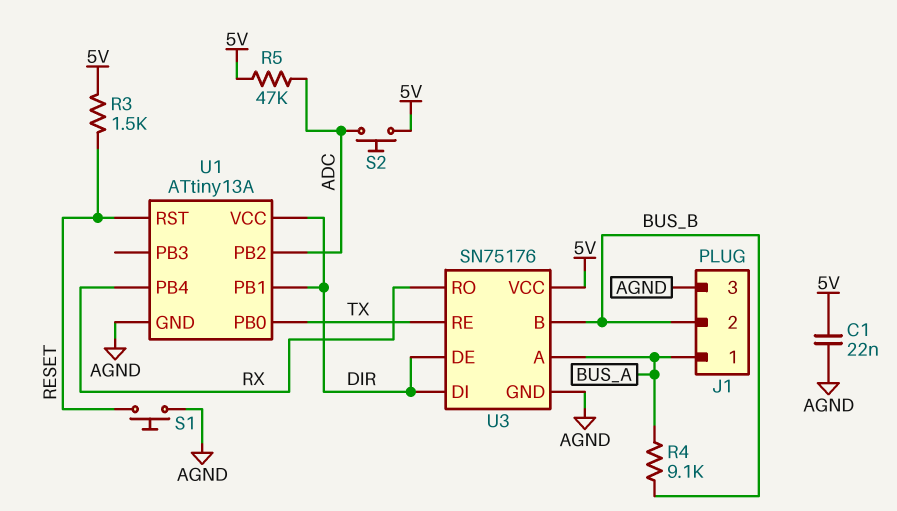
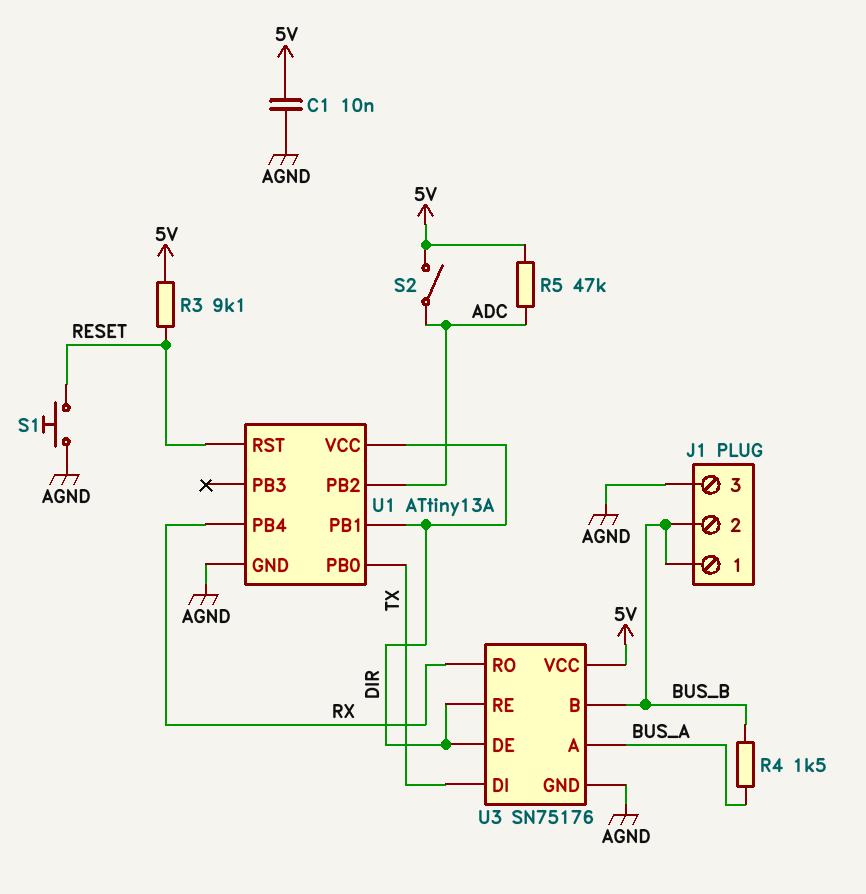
C1: 22nF (5V, AGND) -> 10nF (5V, AGND)
J1 pin 1: BUS_A -> BUS_B
R3: 1.5k (5V, RESET) -> 9.1k (5V, RESET)
R4: 9.1k (BUS_A, BUS_B) -> 1.5k (BUS_A, BUS_B)
S2: button (5V, ADC) -> switch (5V, ADC)
U3 pin DI: DIR -> TX
U3 pin RE: TX -> DIR

